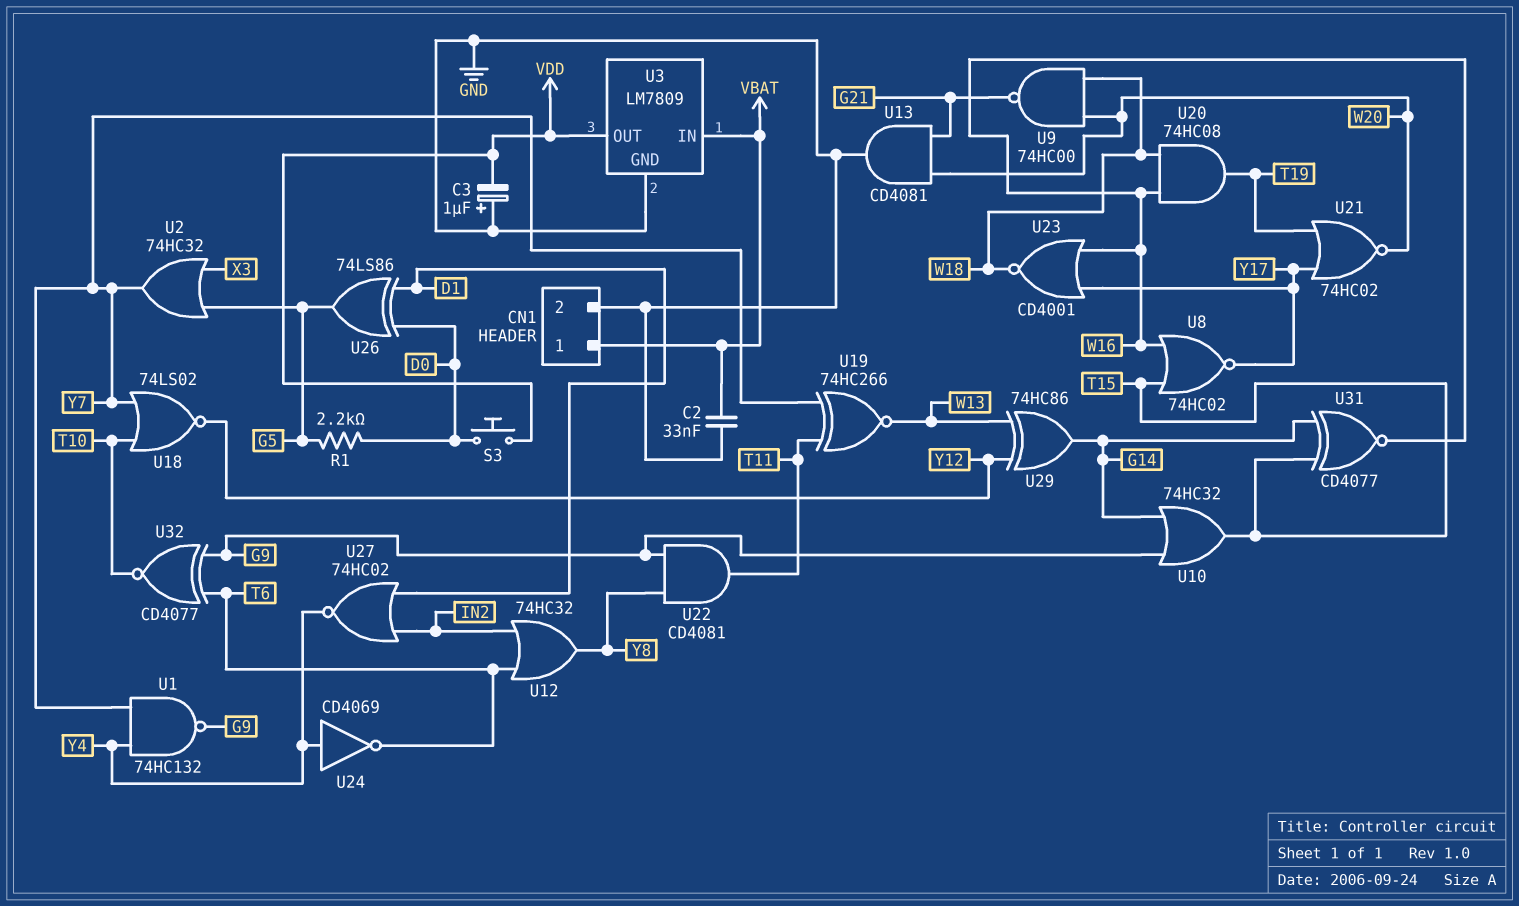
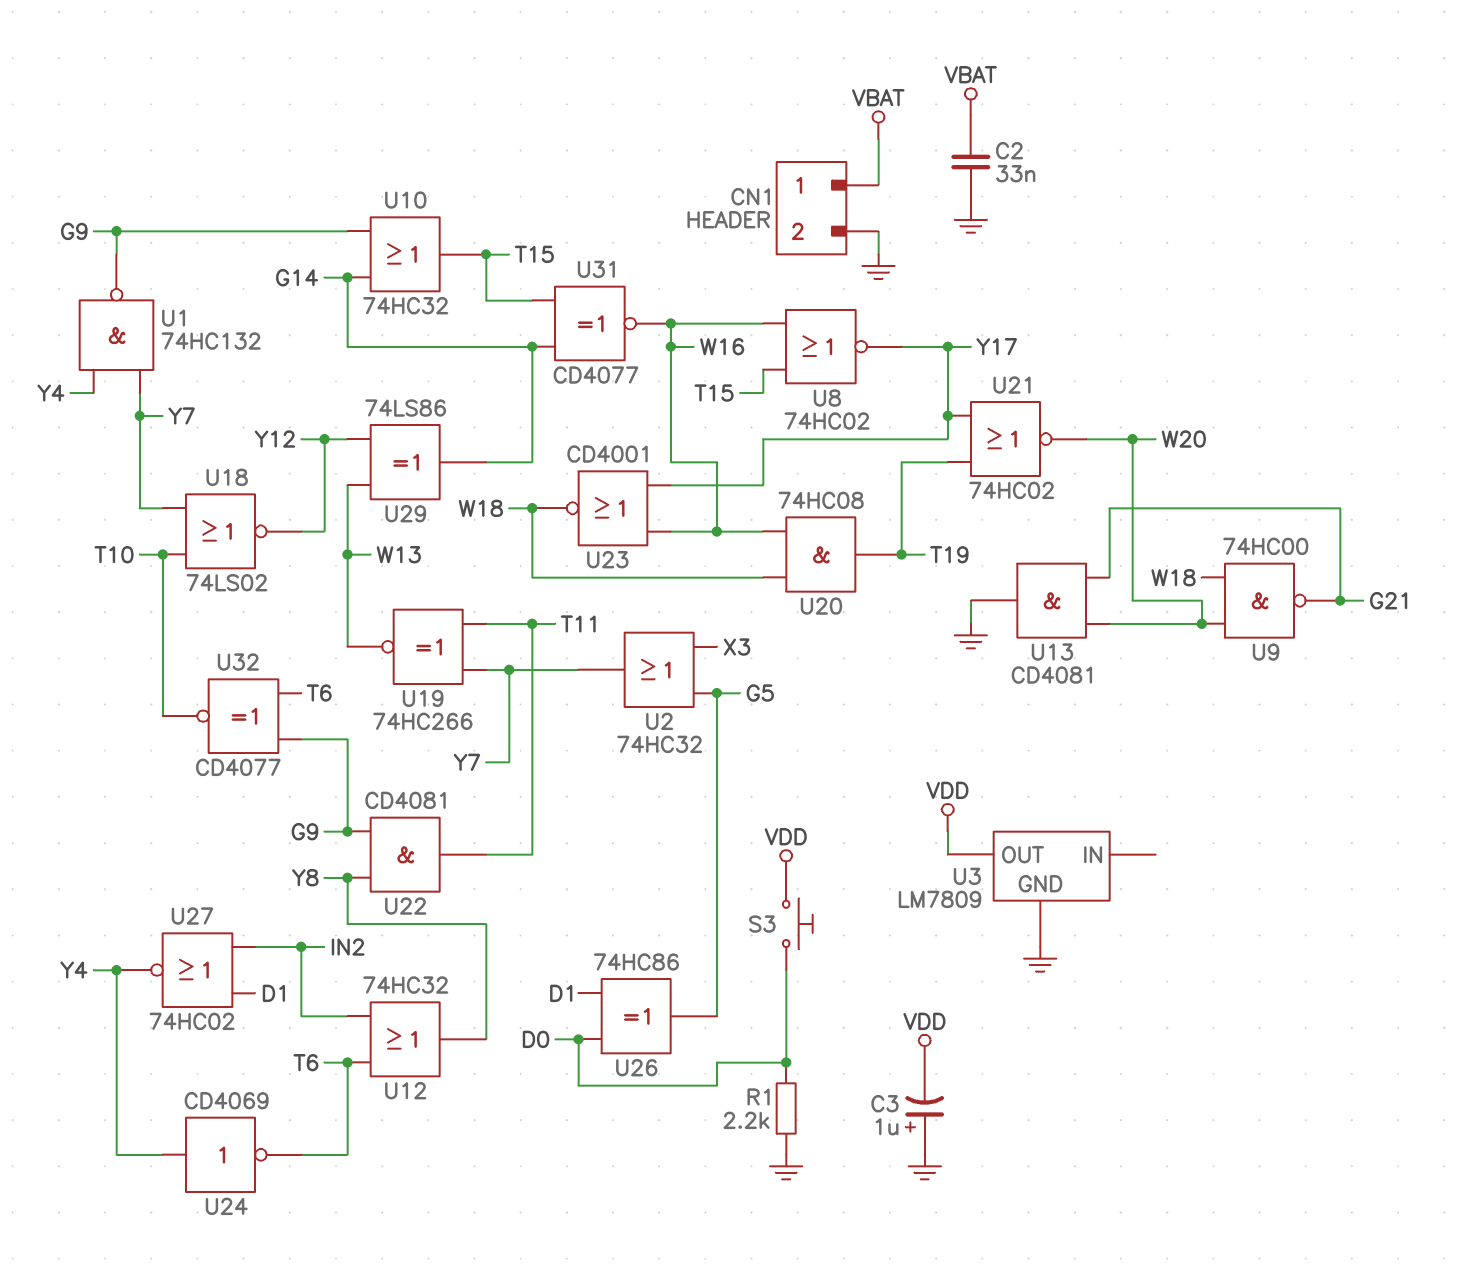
R1: 2.2k (D0, G5) -> 2.2k (D0, GND)
U3 pin IN: VBAT -> none
U26: XOR 74LS86 (in D0, in D1, out G5) -> XOR 74HC86 (in D0, in D1, out G5)
U29: XOR 74HC86 (in W13, in Y12, out G14) -> XOR 74LS86 (in W13, in Y12, out G14)

